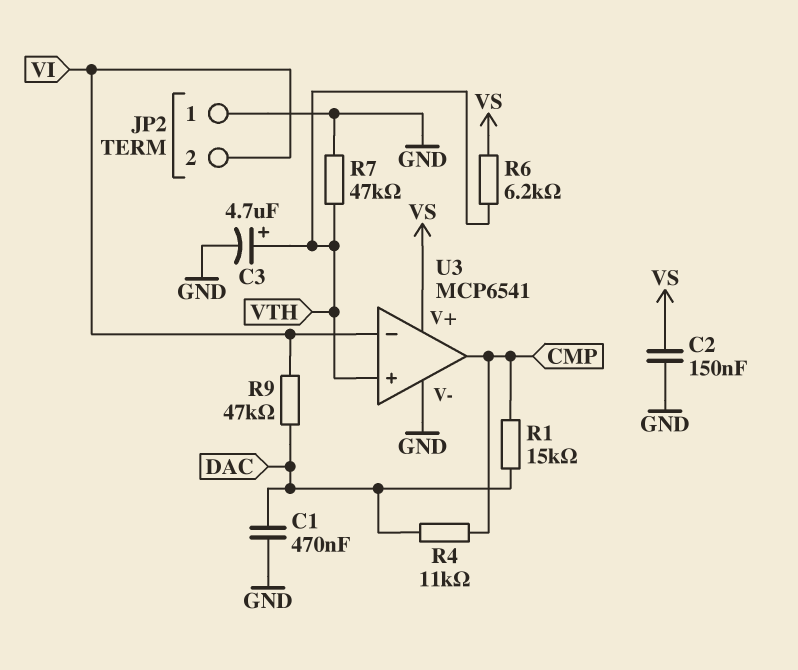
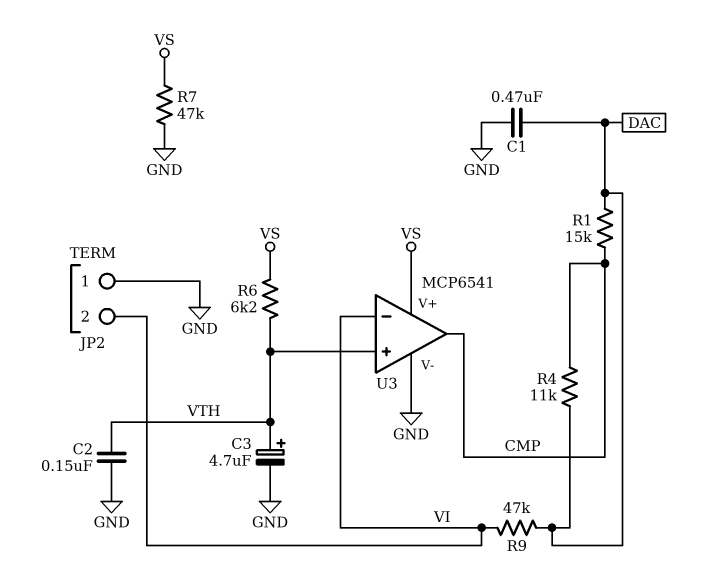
C2: 150nF (GND, VS) -> 150nF (GND, VTH)
R7: 47k (GND, VTH) -> 47k (GND, VS)

